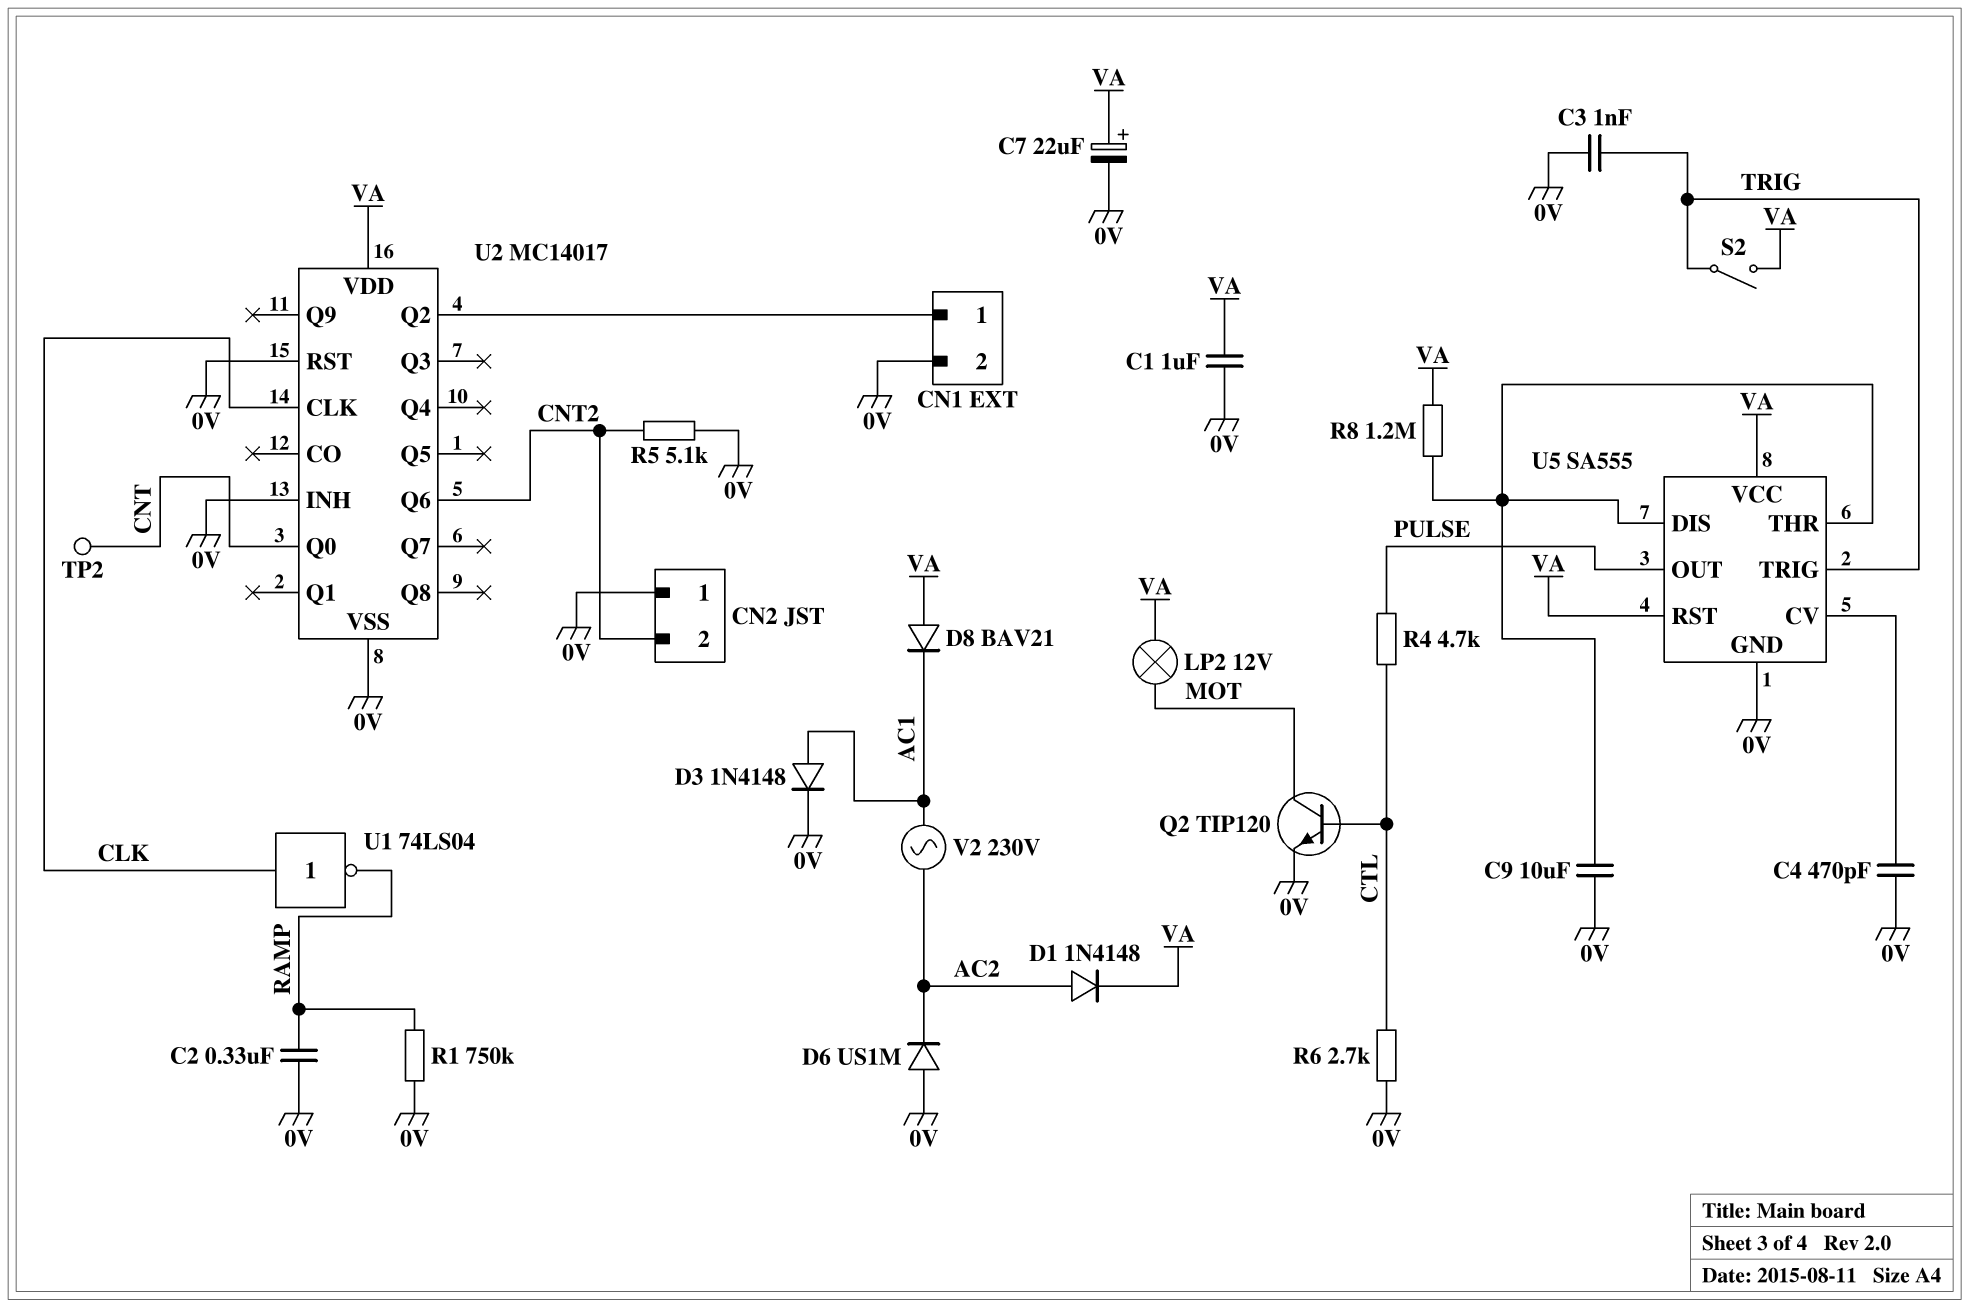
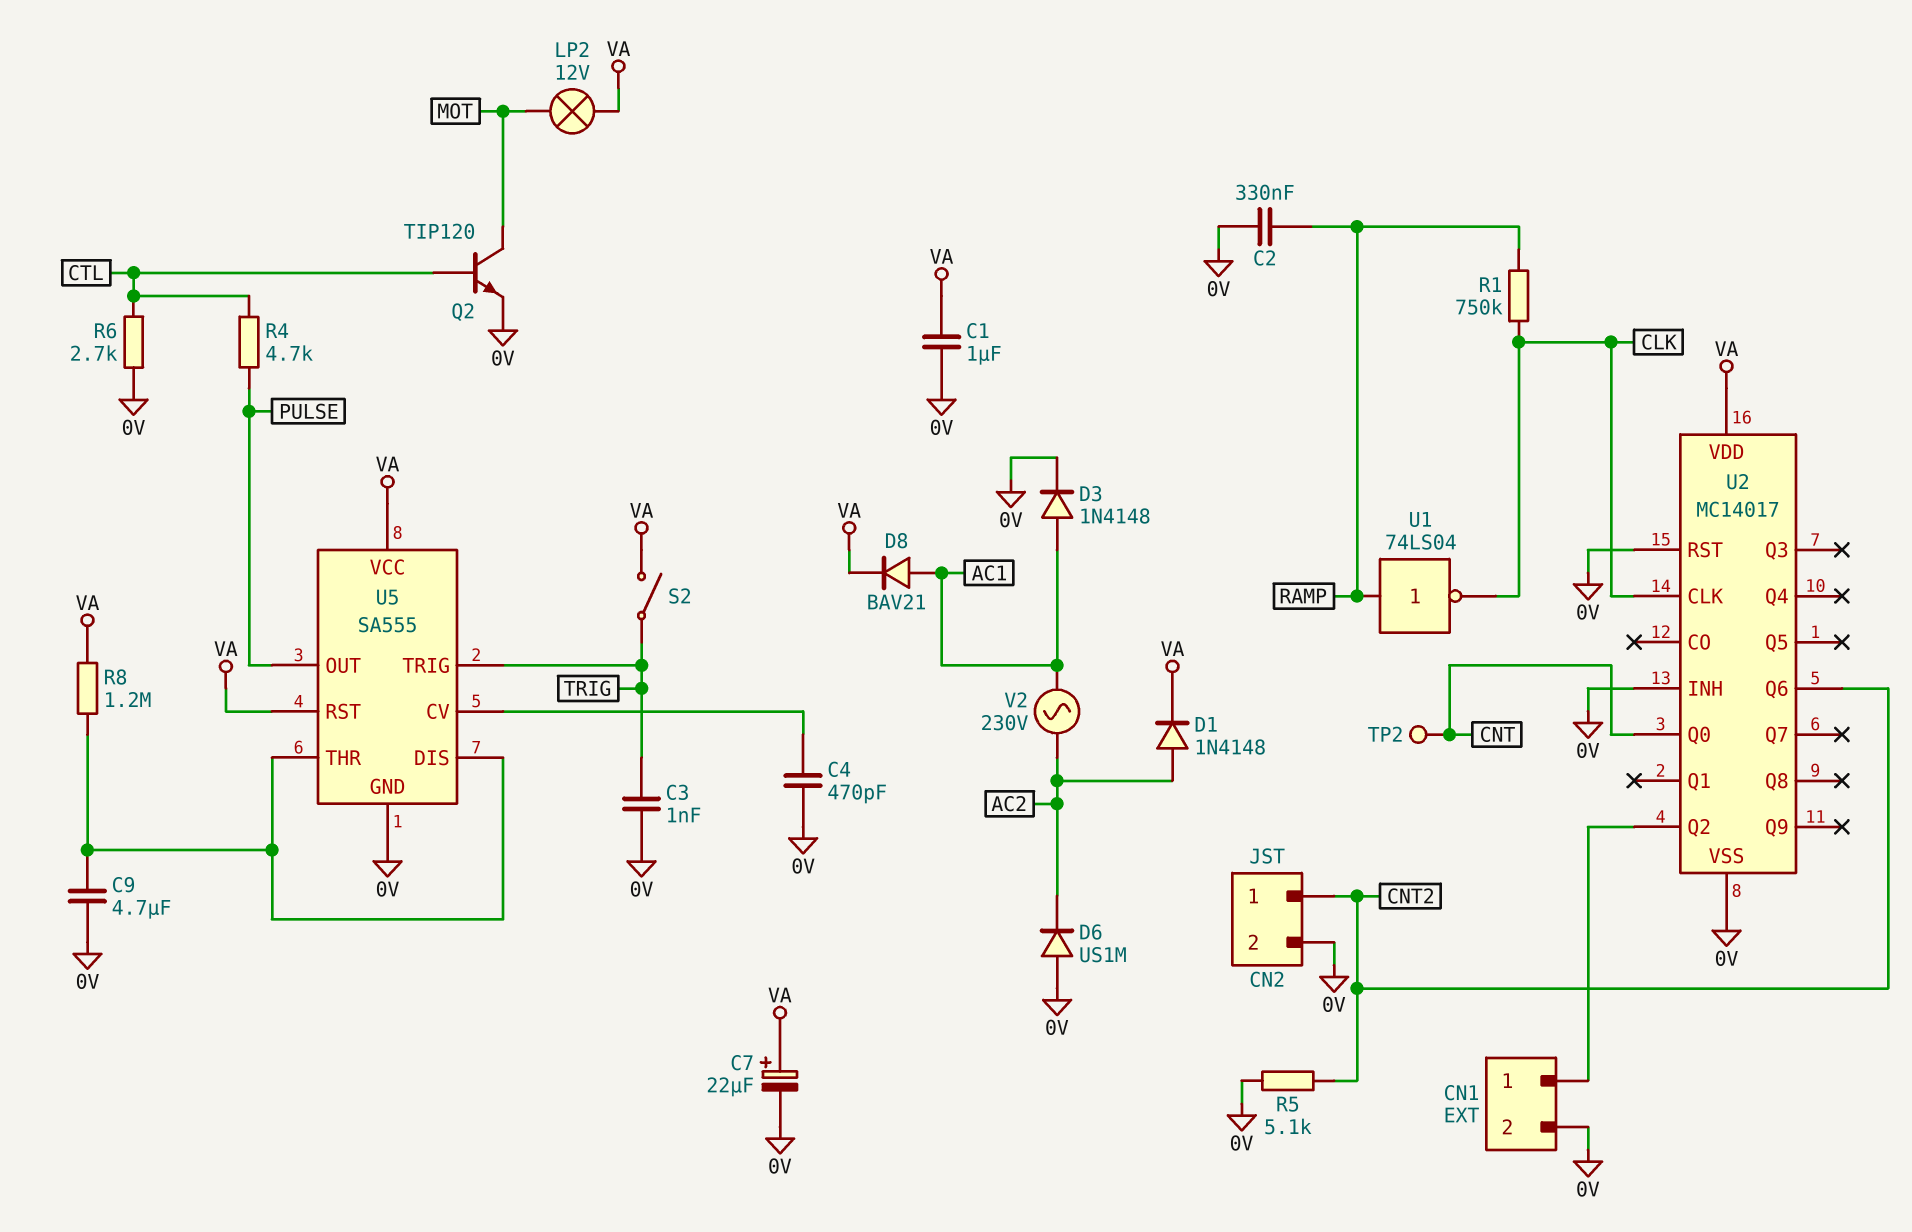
C9: 10uF (0V, U5/DIS) -> 4.7uF (0V, U5/DIS)
CN2 pin 1: 0V -> CNT2
CN2 pin 2: CNT2 -> 0V
D8: diode BAV21 (A VA, K AC1) -> diode BAV21 (A AC1, K VA)
R1: 750k (0V, RAMP) -> 750k (CLK, RAMP)
U1: NOT 74LS04 (in CLK, out RAMP) -> NOT 74LS04 (in RAMP, out CLK)

